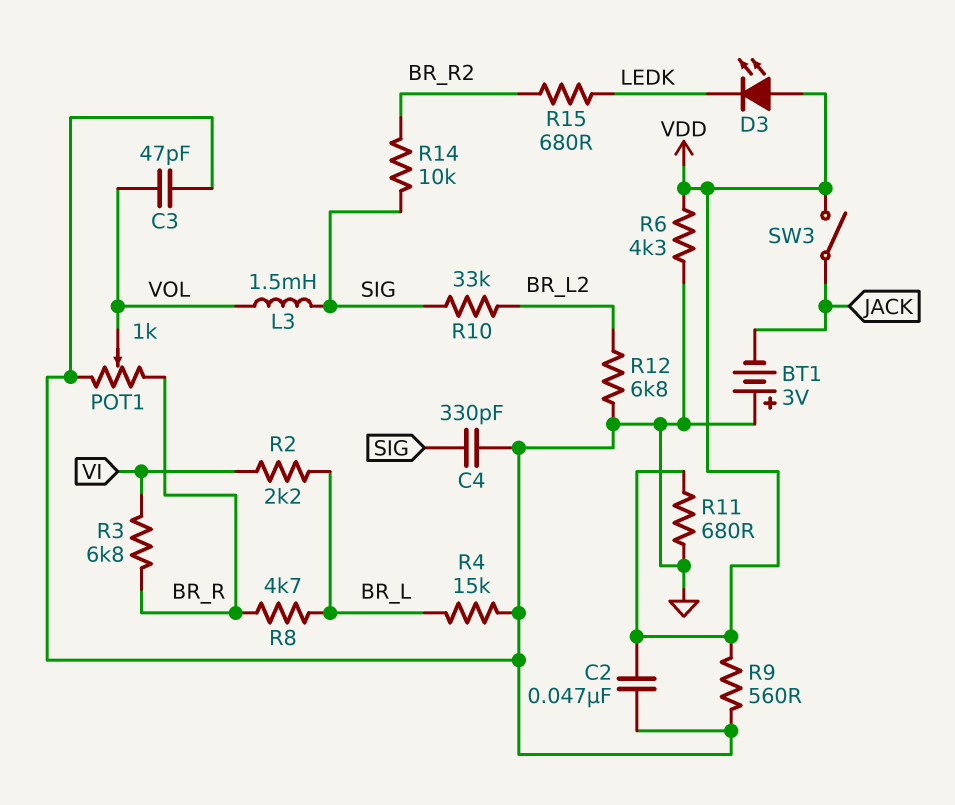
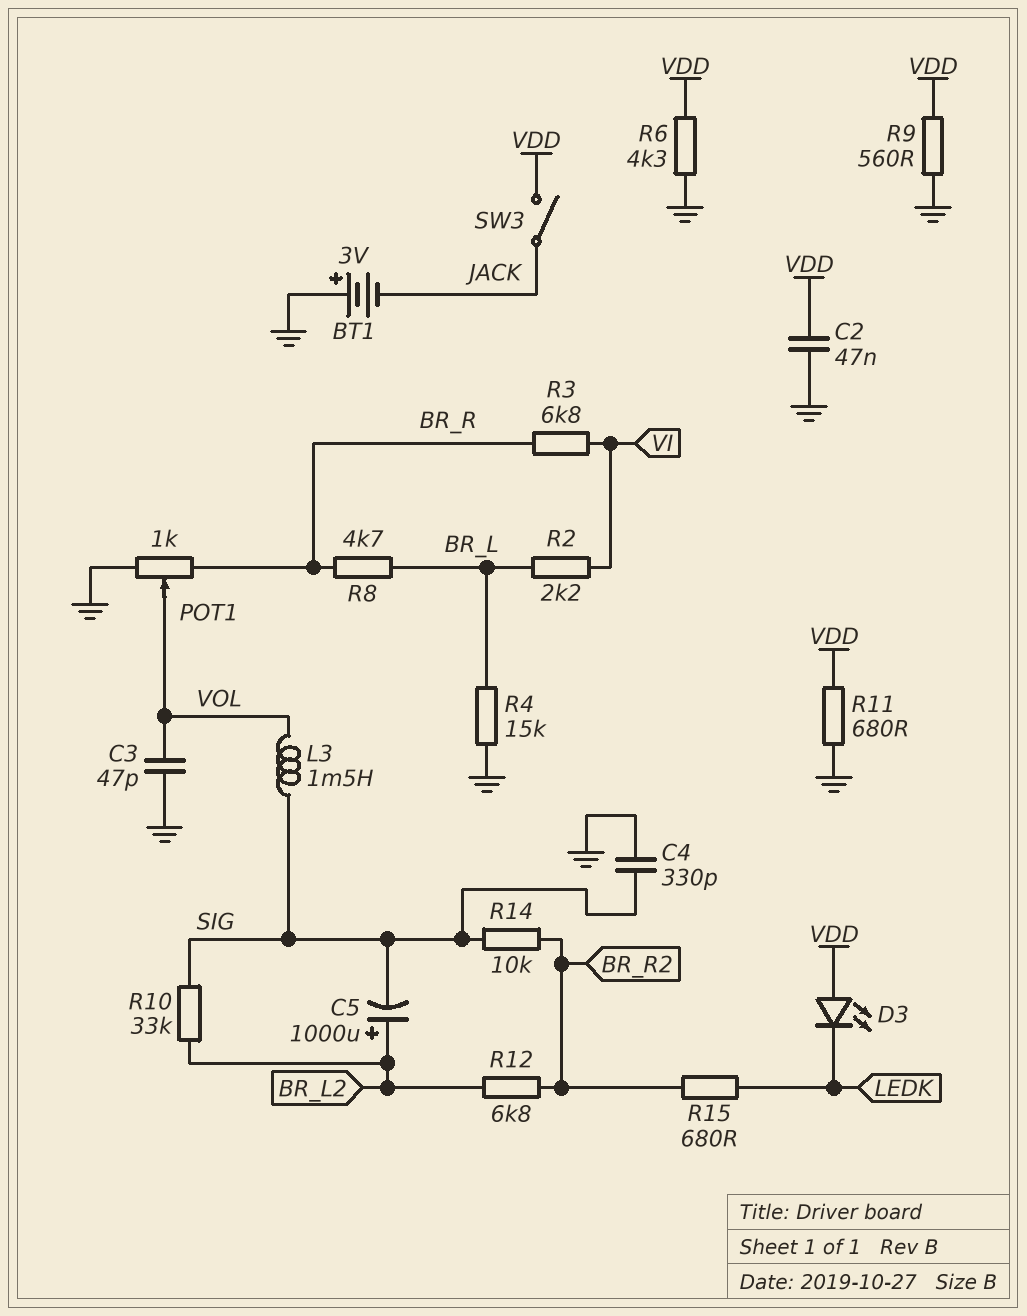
C5: none -> 1000uF (plus BR_L2, minus SIG)
R12: 6.8k (BR_L2, GND) -> 6.8k (BR_L2, BR_R2)

